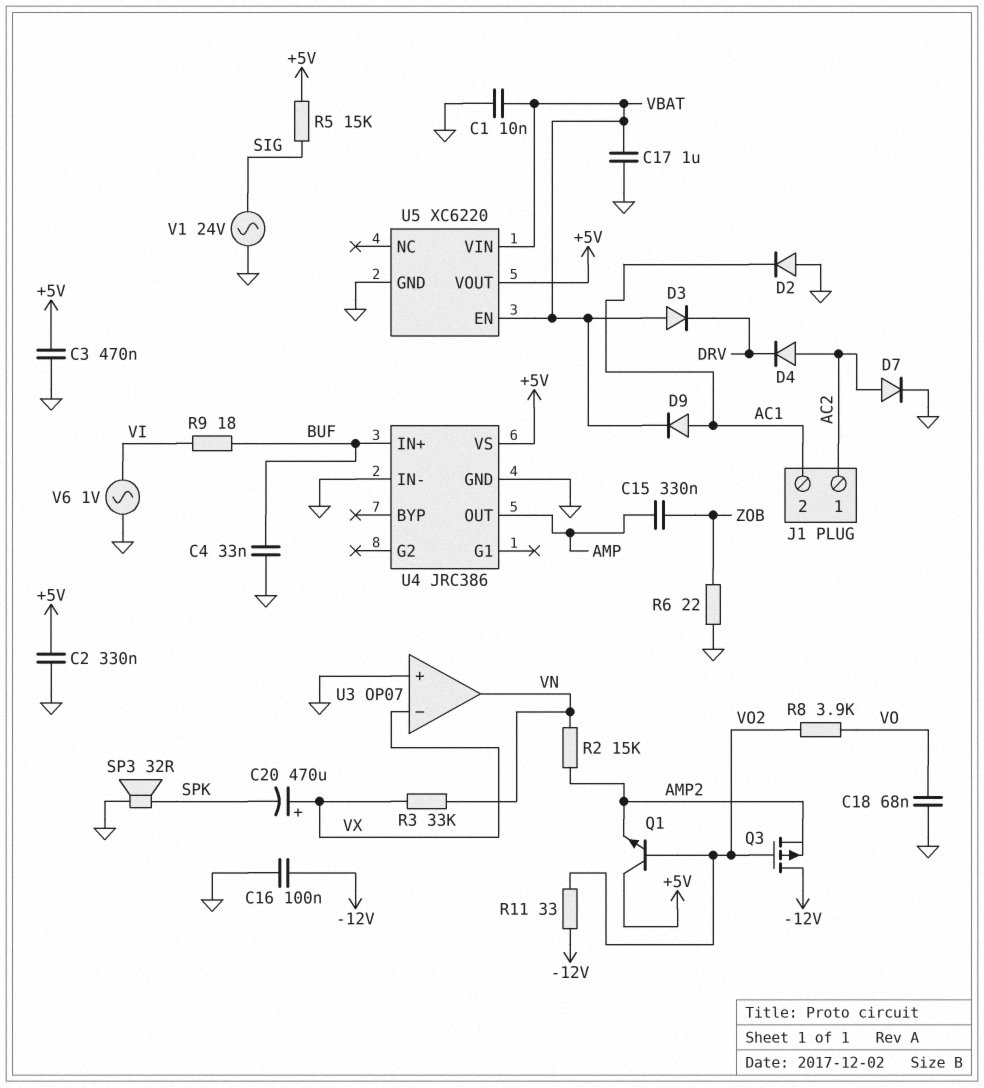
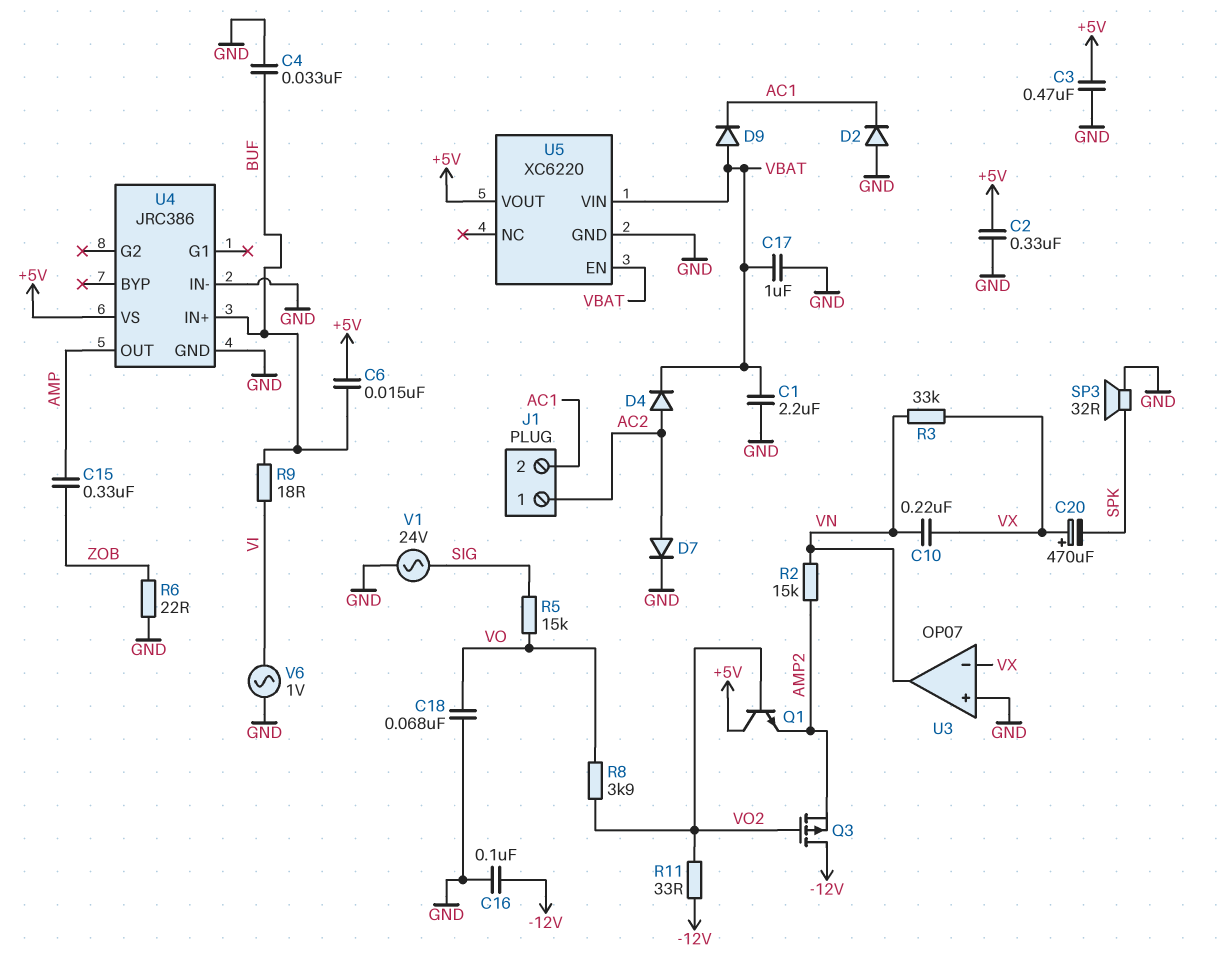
C1: 10nF (GND, VBAT) -> 2.2uF (GND, VBAT)
C6: none -> 15nF (+5V, BUF)
C10: none -> 220nF (VN, VX)
D3: diode (A VBAT, K DRV) -> none
D4: diode (A AC2, K DRV) -> diode (A AC2, K VBAT)
D9: diode (A AC1, K VBAT) -> diode (A VBAT, K AC1)
R5: 15k (+5V, SIG) -> 15k (SIG, VO)

